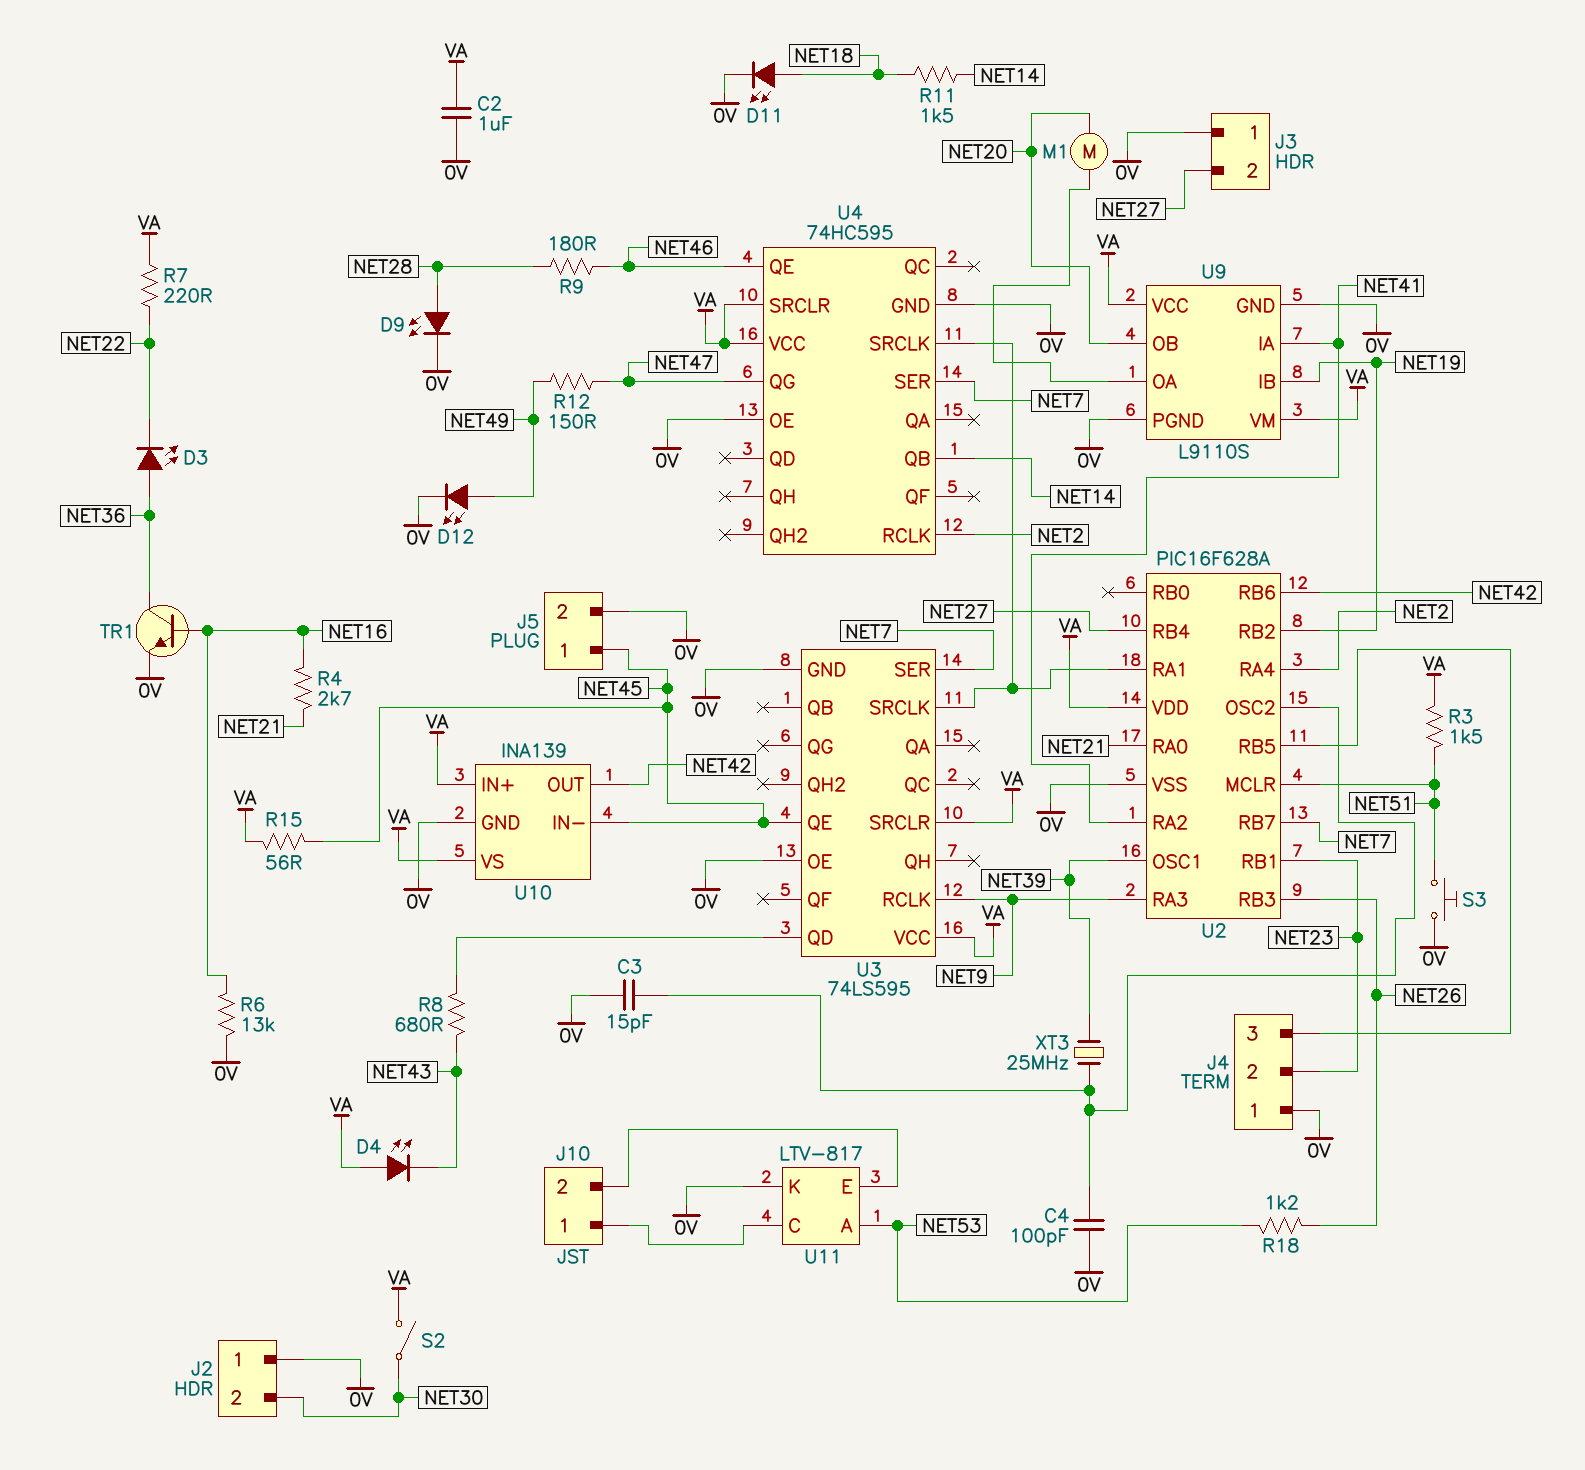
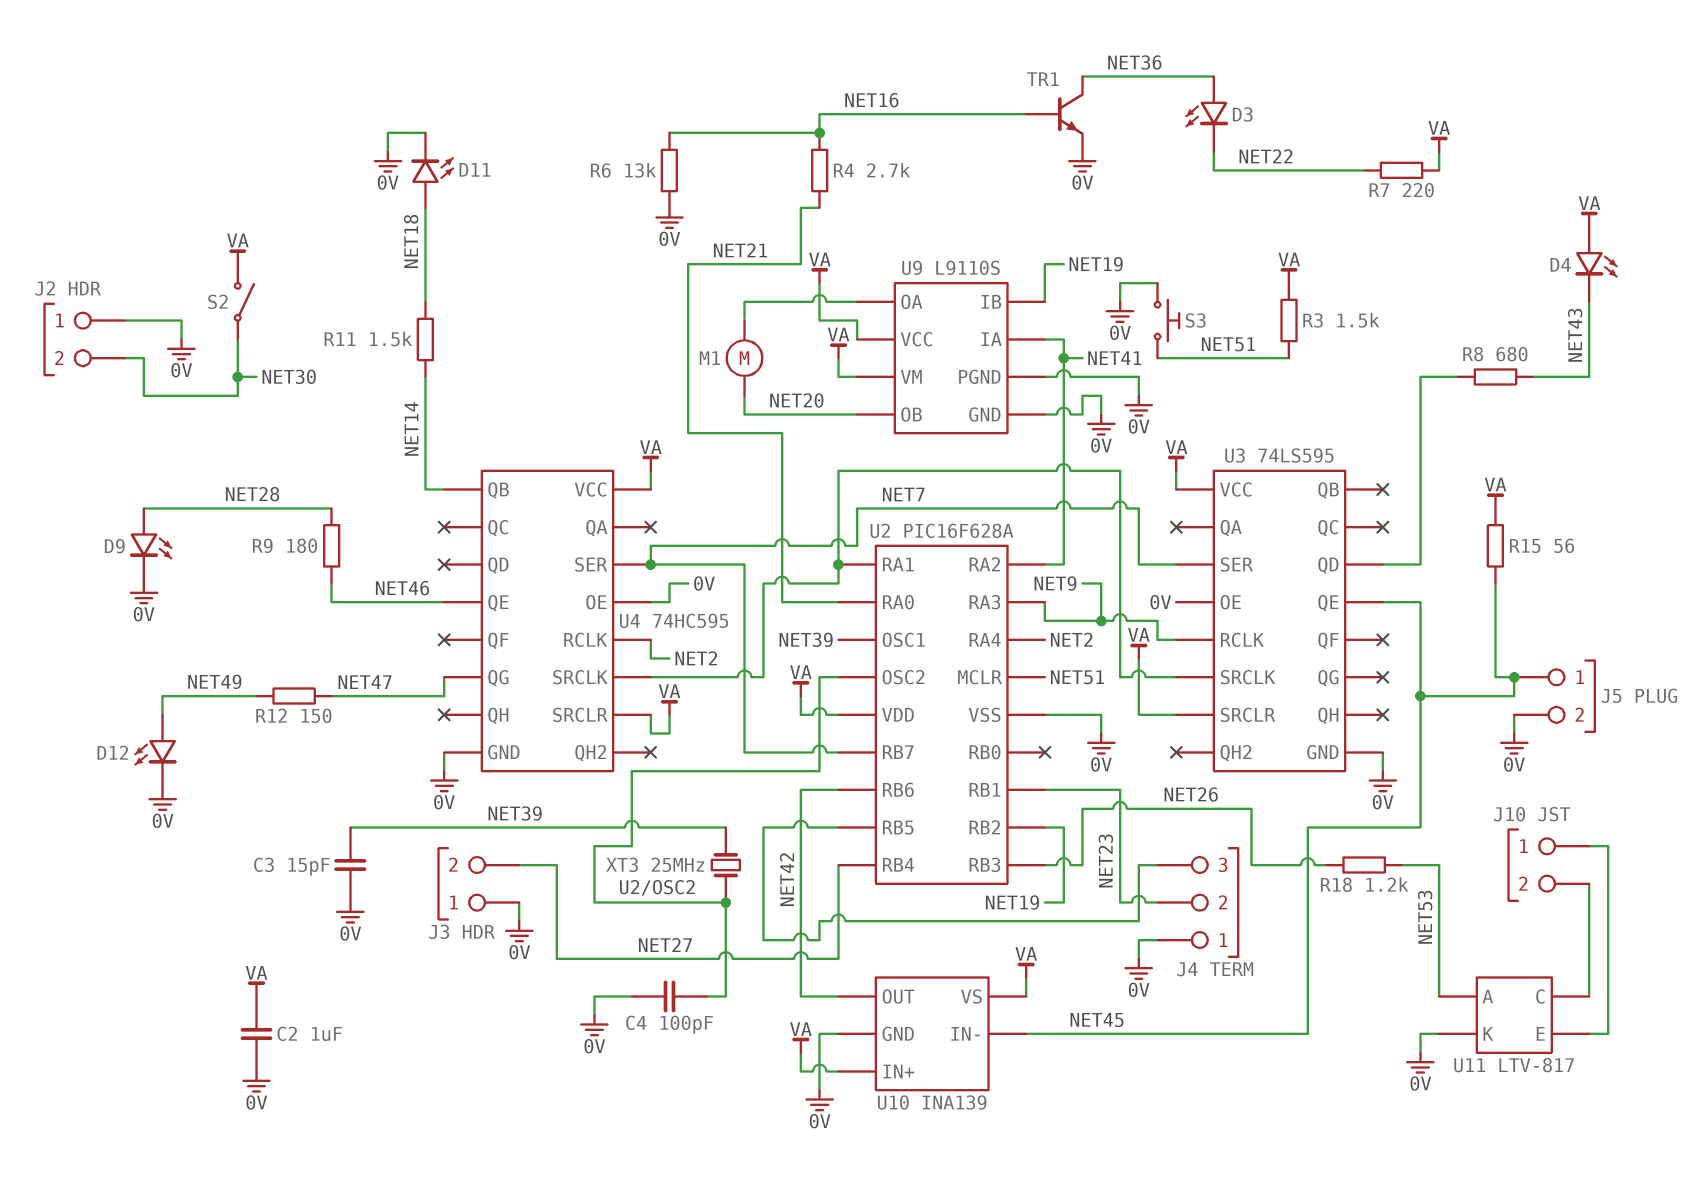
C3: 15pF (0V, U2/OSC2) -> 15pF (0V, NET39)
U11 pin C: J10/1 -> J10/2
U11 pin E: J10/2 -> J10/1

